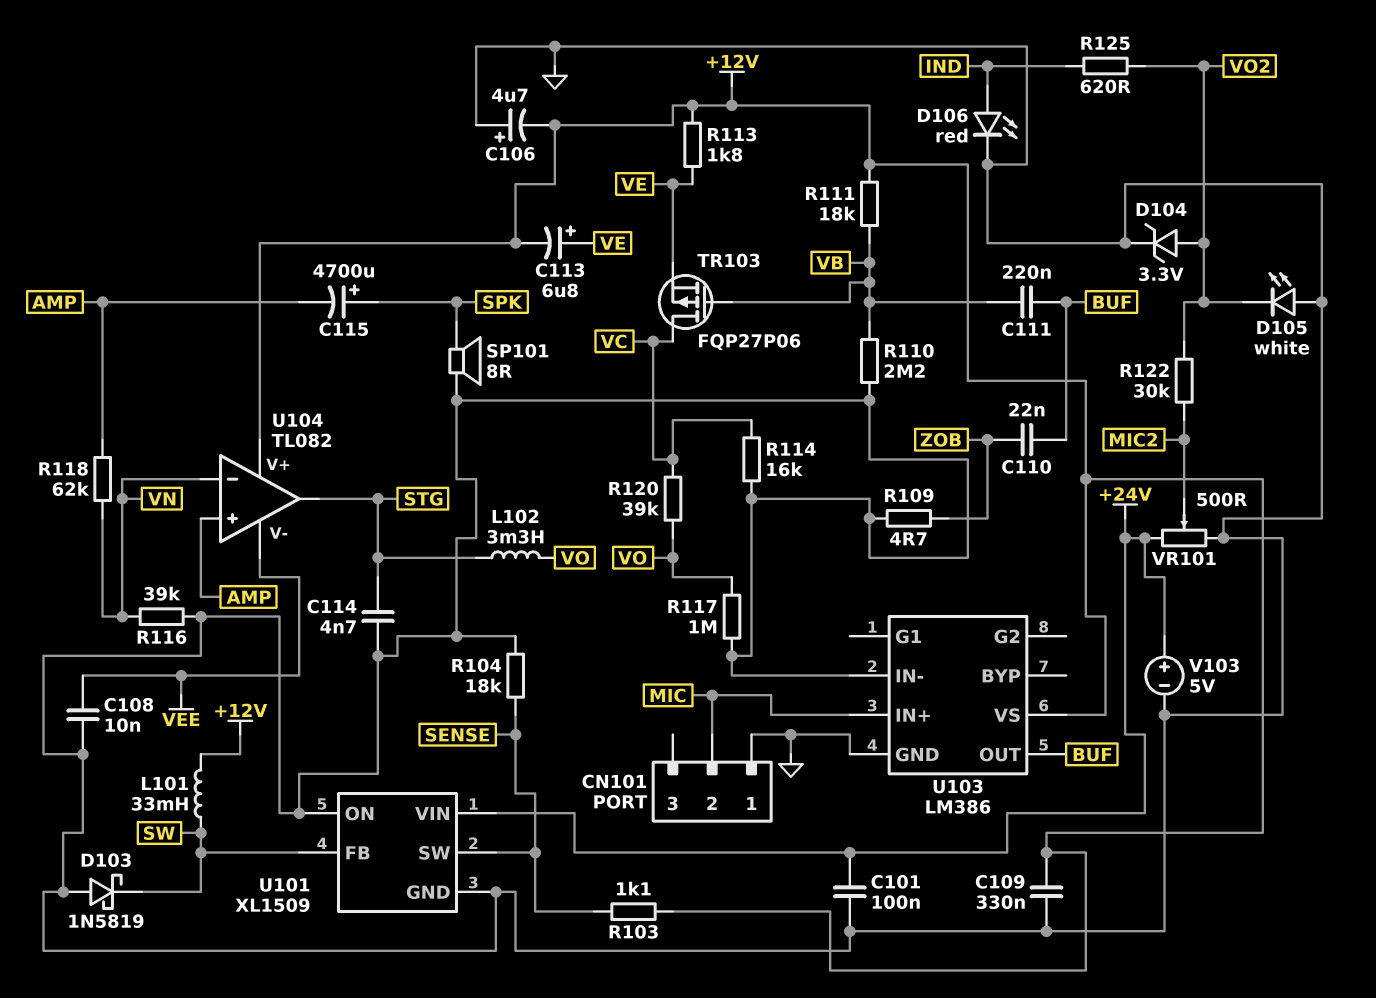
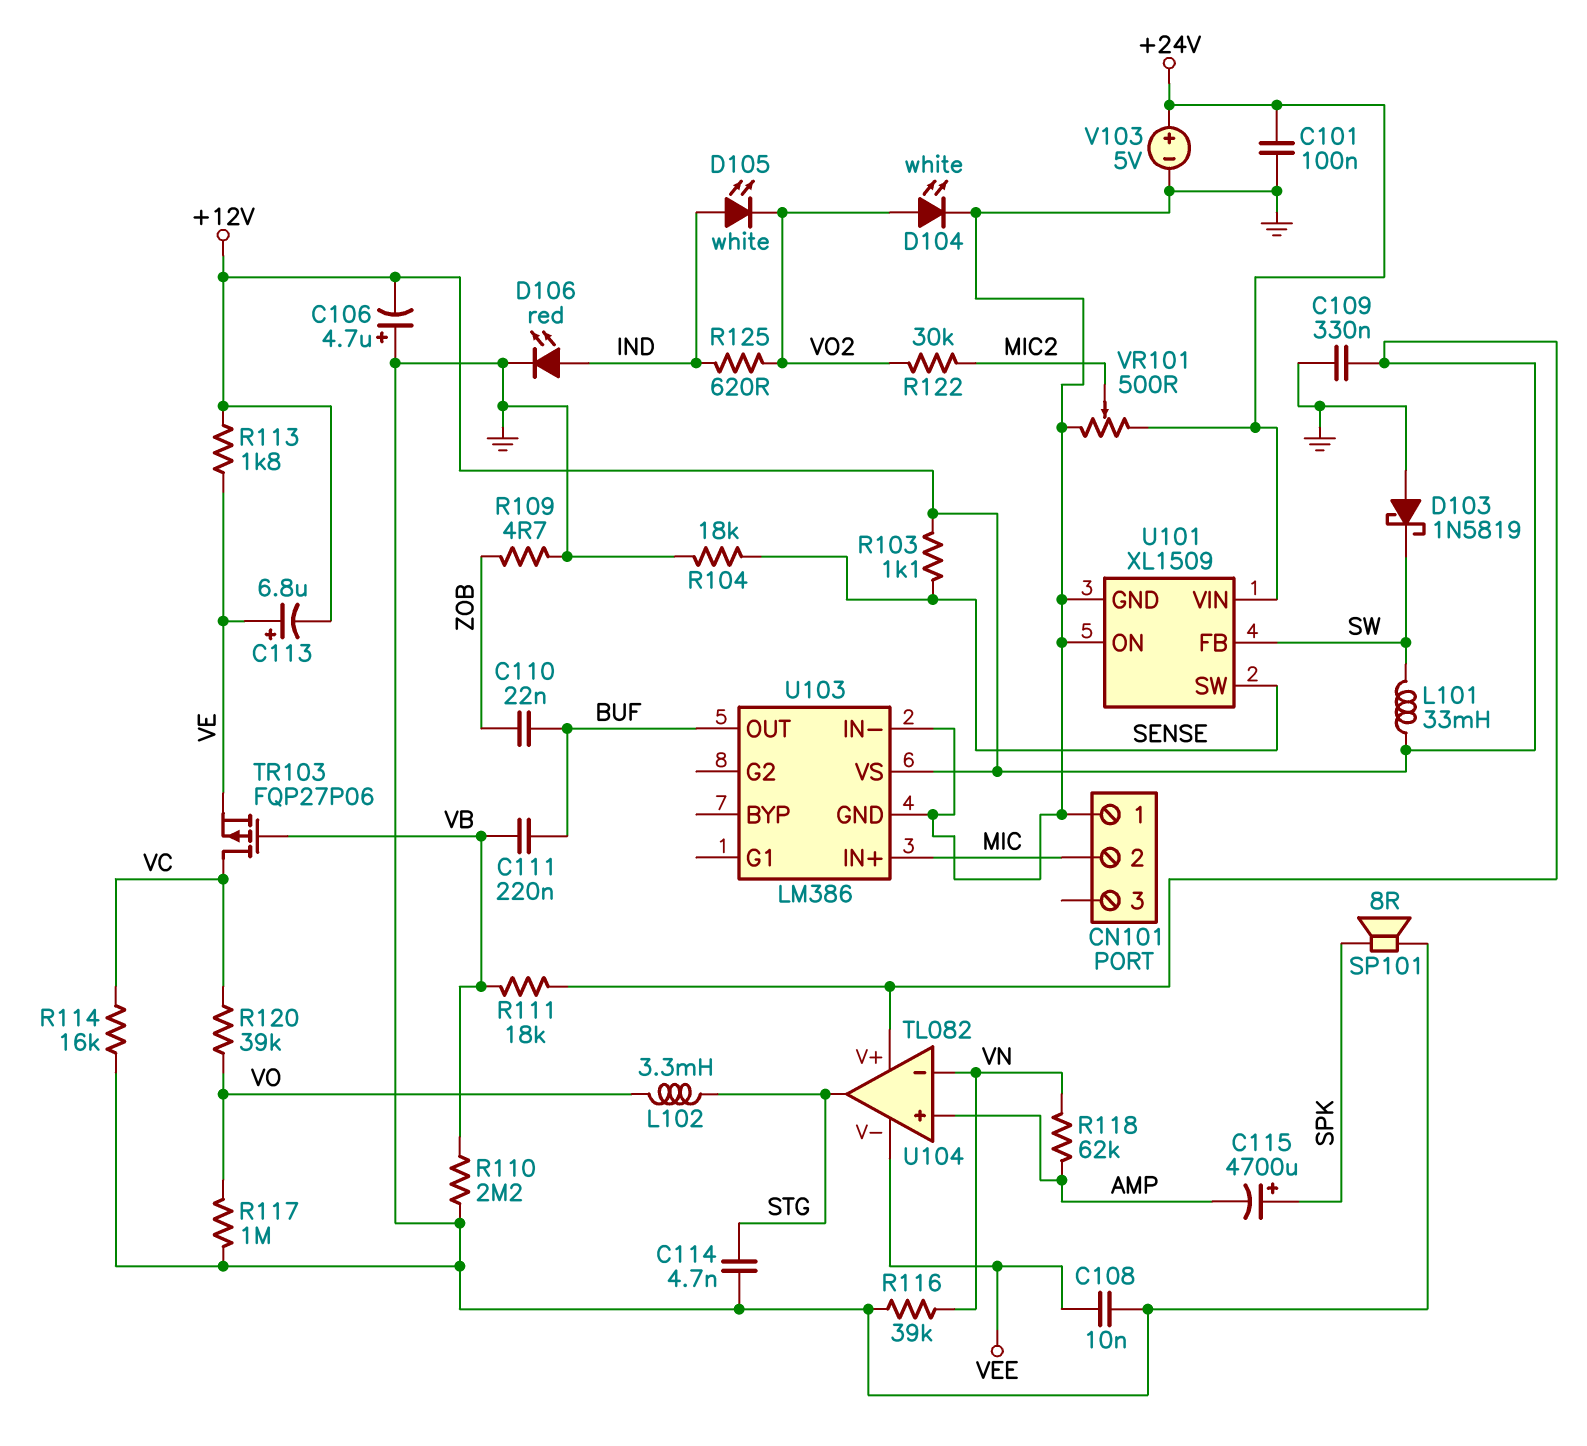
D104: zener 3.3V (A VO2, K GND) -> LED white (A VO2, K GND)
D105: LED white (A GND, K VO2) -> LED white (A IND, K VO2)

